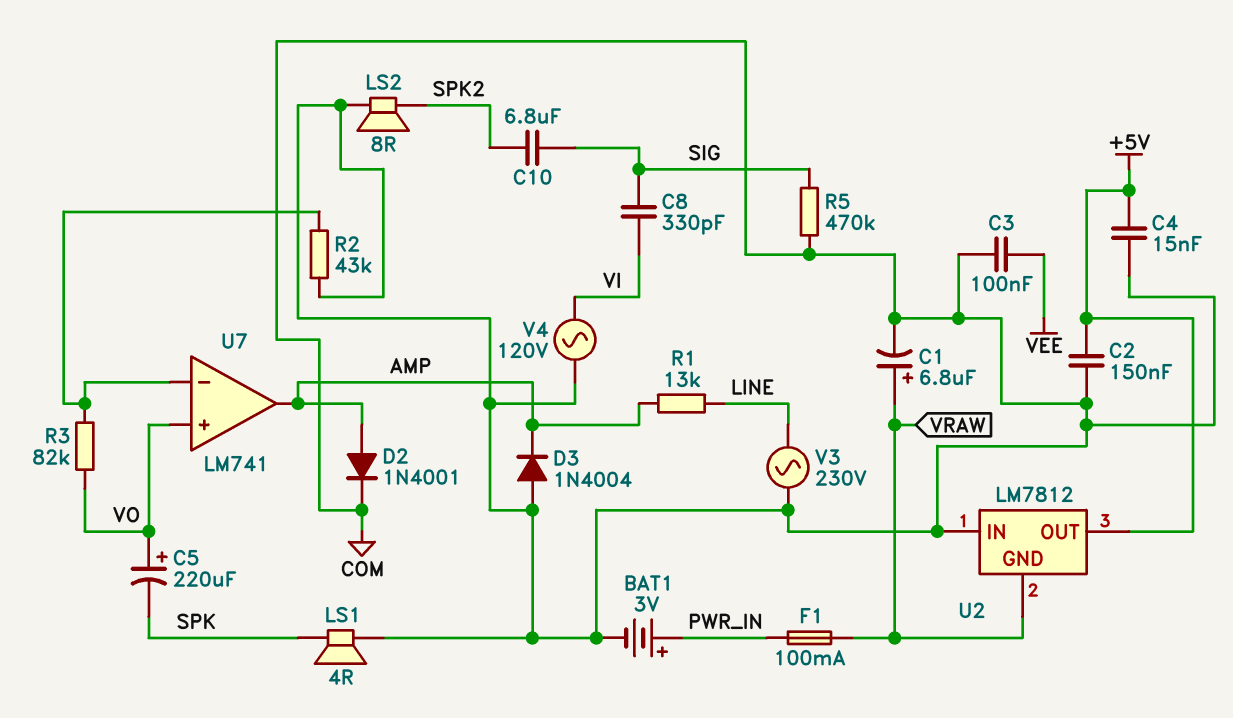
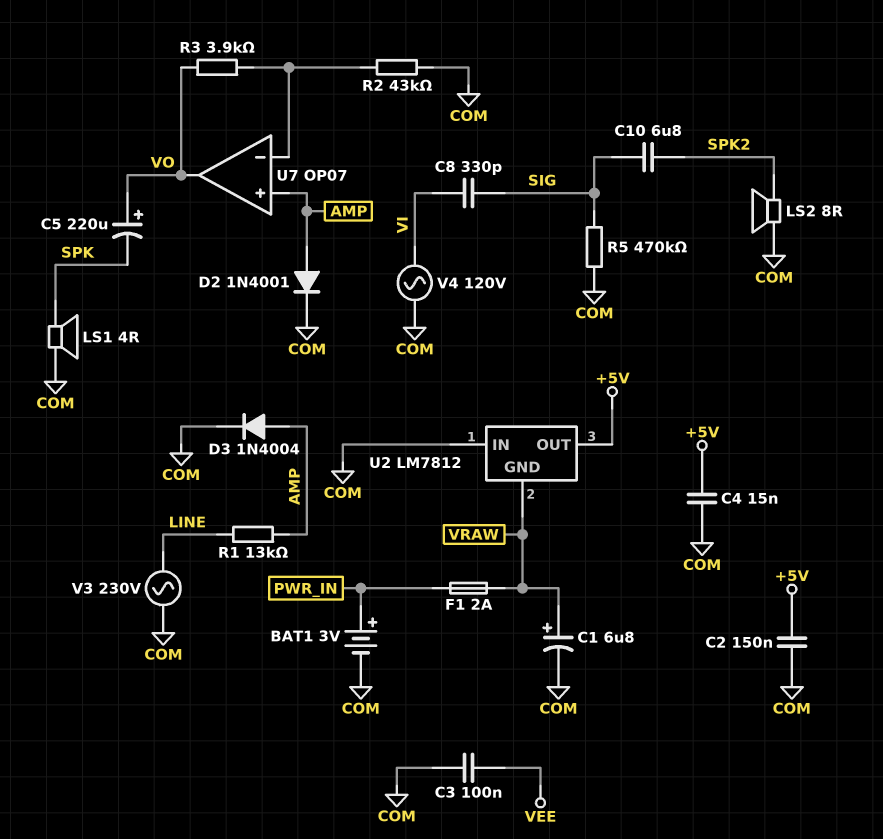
D3: diode 1N4004 (A COM, K AMP) -> diode 1N4004 (A AMP, K COM)
F1: 100mA (PWR_IN, VRAW) -> 2A (PWR_IN, VRAW)
R3: 82k (U7/in-, VO) -> 3.9k (U7/in-, VO)
U7: LM741 -> OP07
U7 pin in+: VO -> AMP
U7 pin out: AMP -> VO

